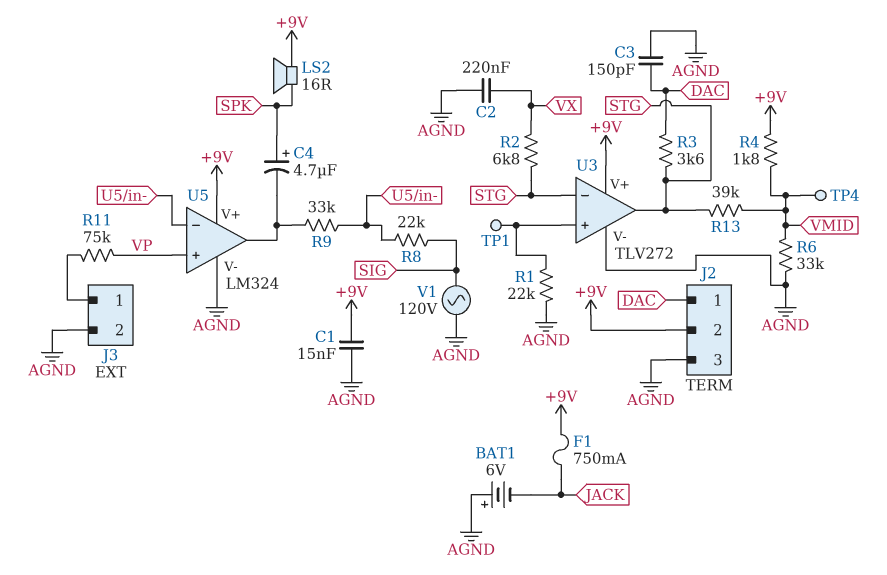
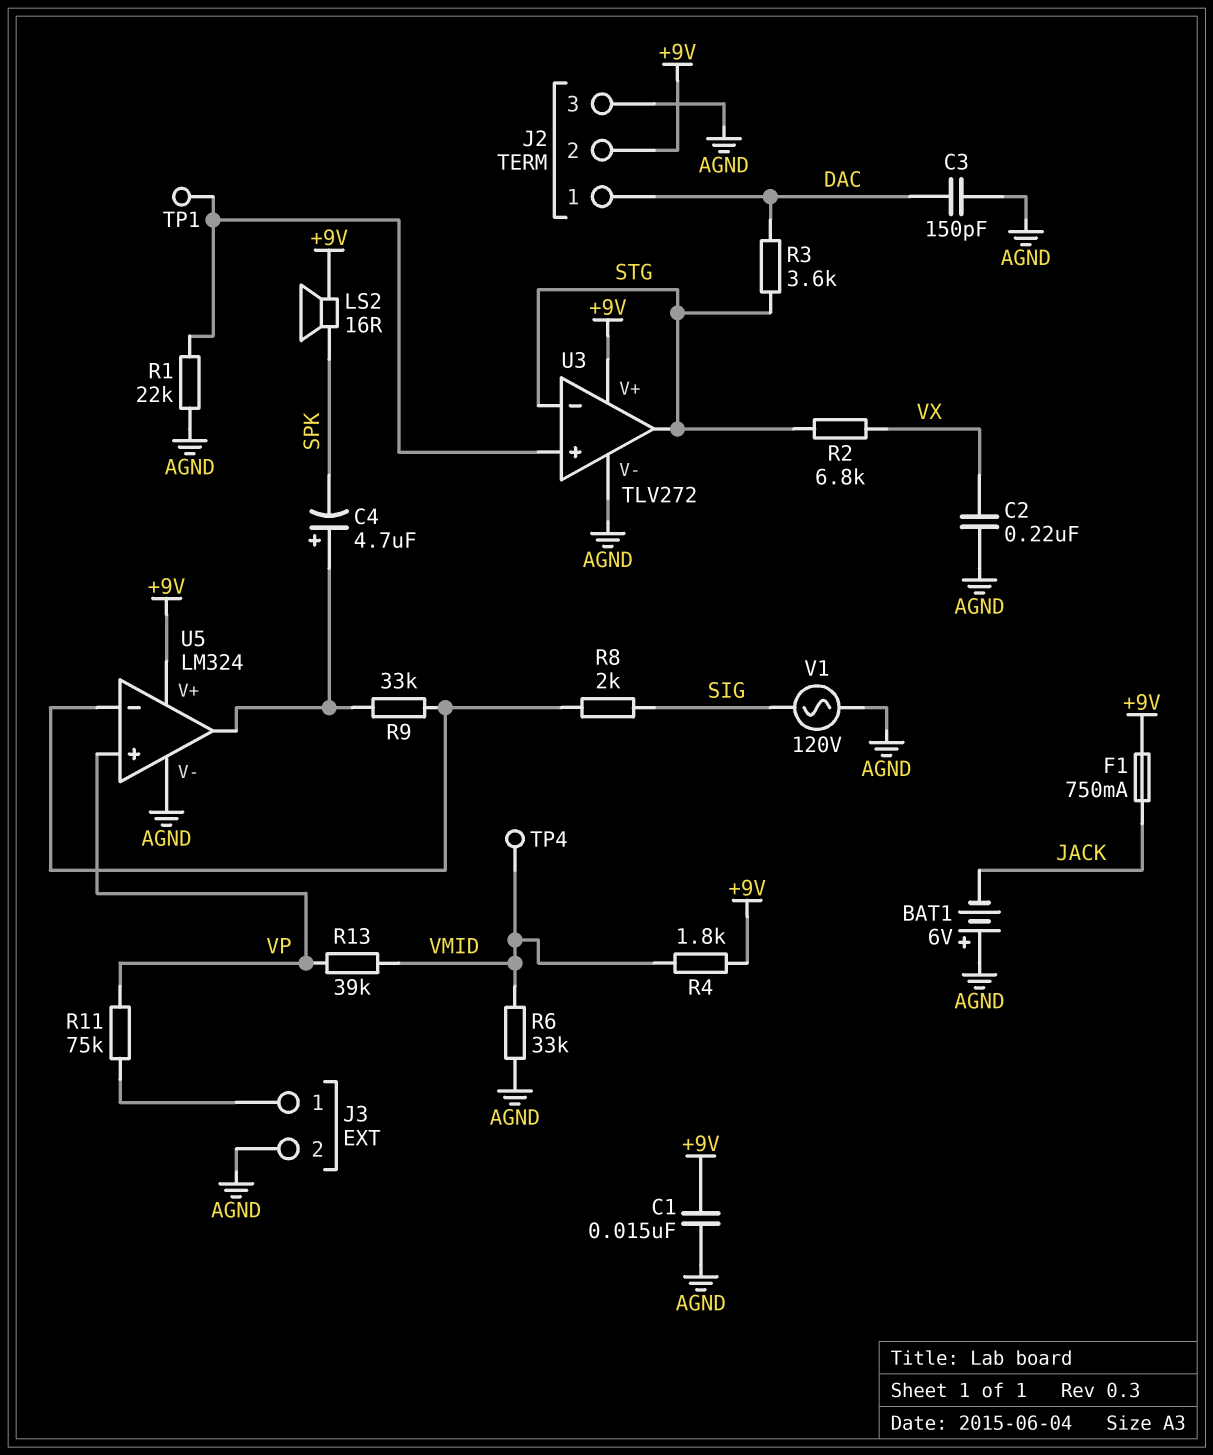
C4: 4.7uF (plus SPK, minus U5/out) -> 4.7uF (plus U5/out, minus SPK)
R8: 22k (SIG, U5/in-) -> 2k (SIG, U5/in-)
R13: 39k (STG, VMID) -> 39k (VMID, VP)

